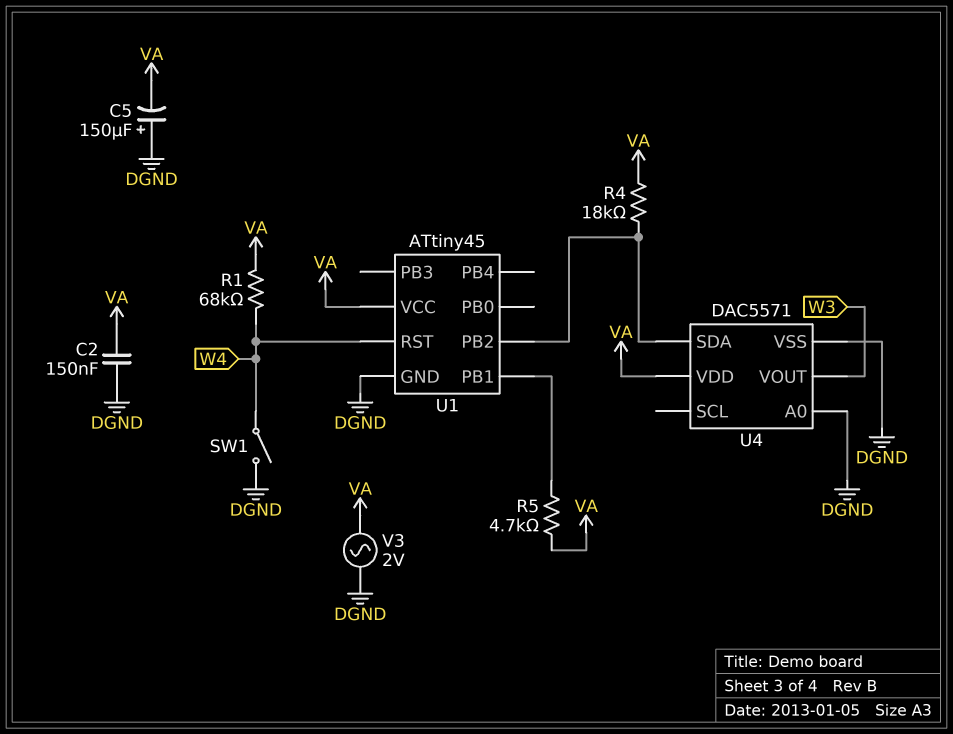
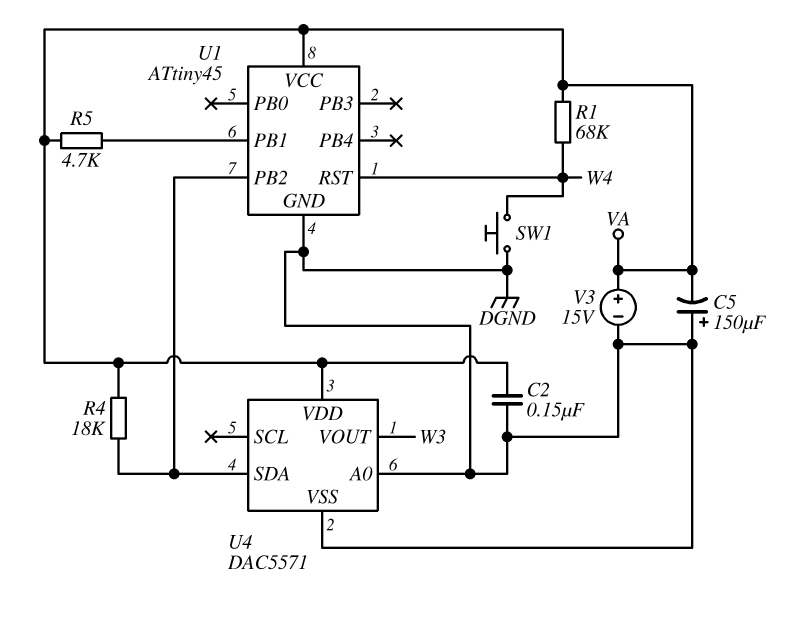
SW1: switch (DGND, W4) -> button (DGND, W4)
V3: AC 2V (DGND, VA) -> 15V (plus VA, minus DGND)

